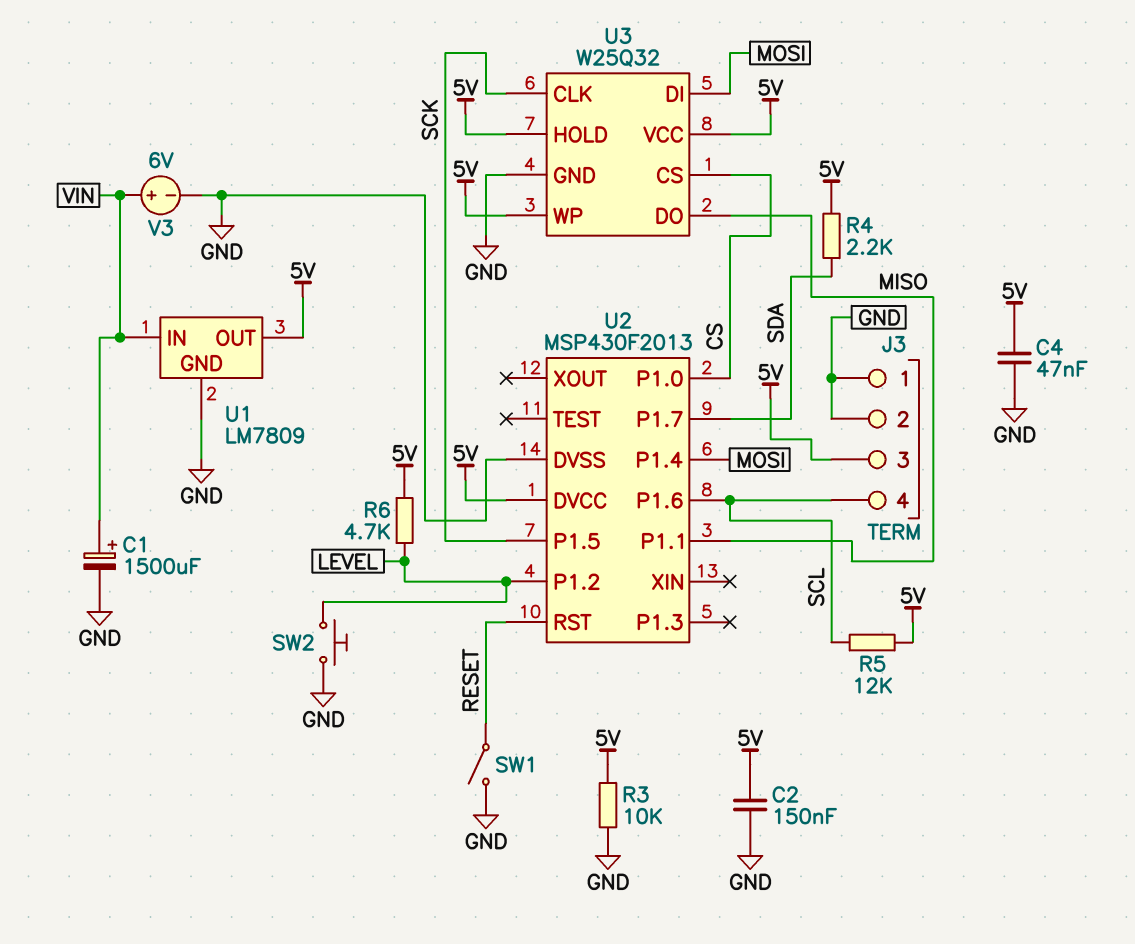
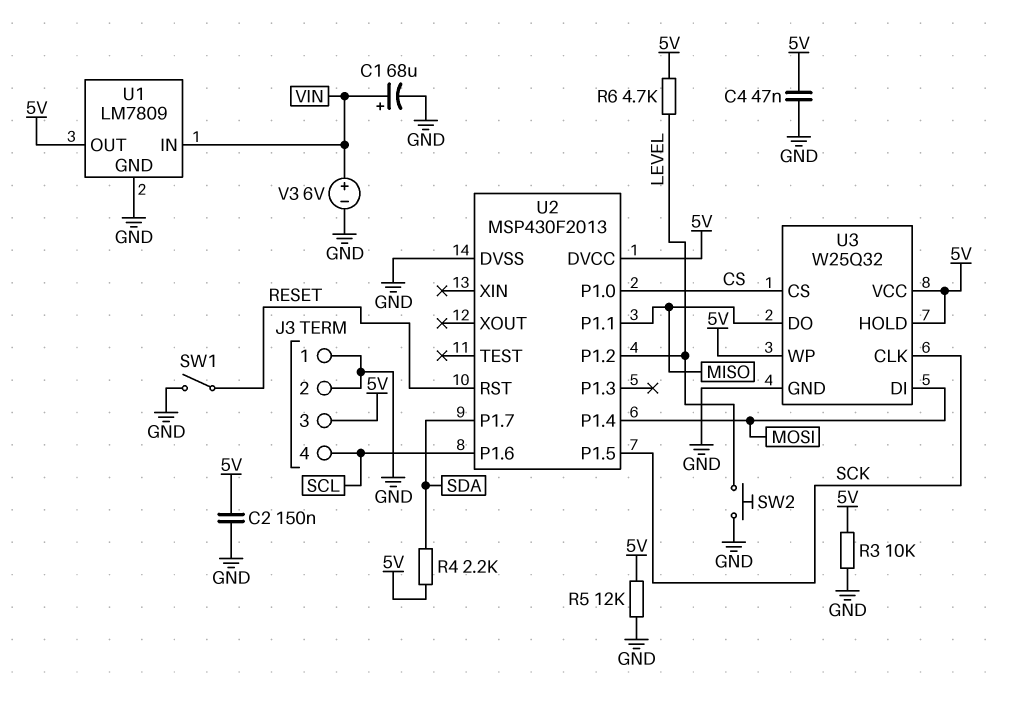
C1: 1500uF (plus VIN, minus GND) -> 68uF (plus VIN, minus GND)
R5: 12k (5V, SCL) -> 12k (5V, GND)

